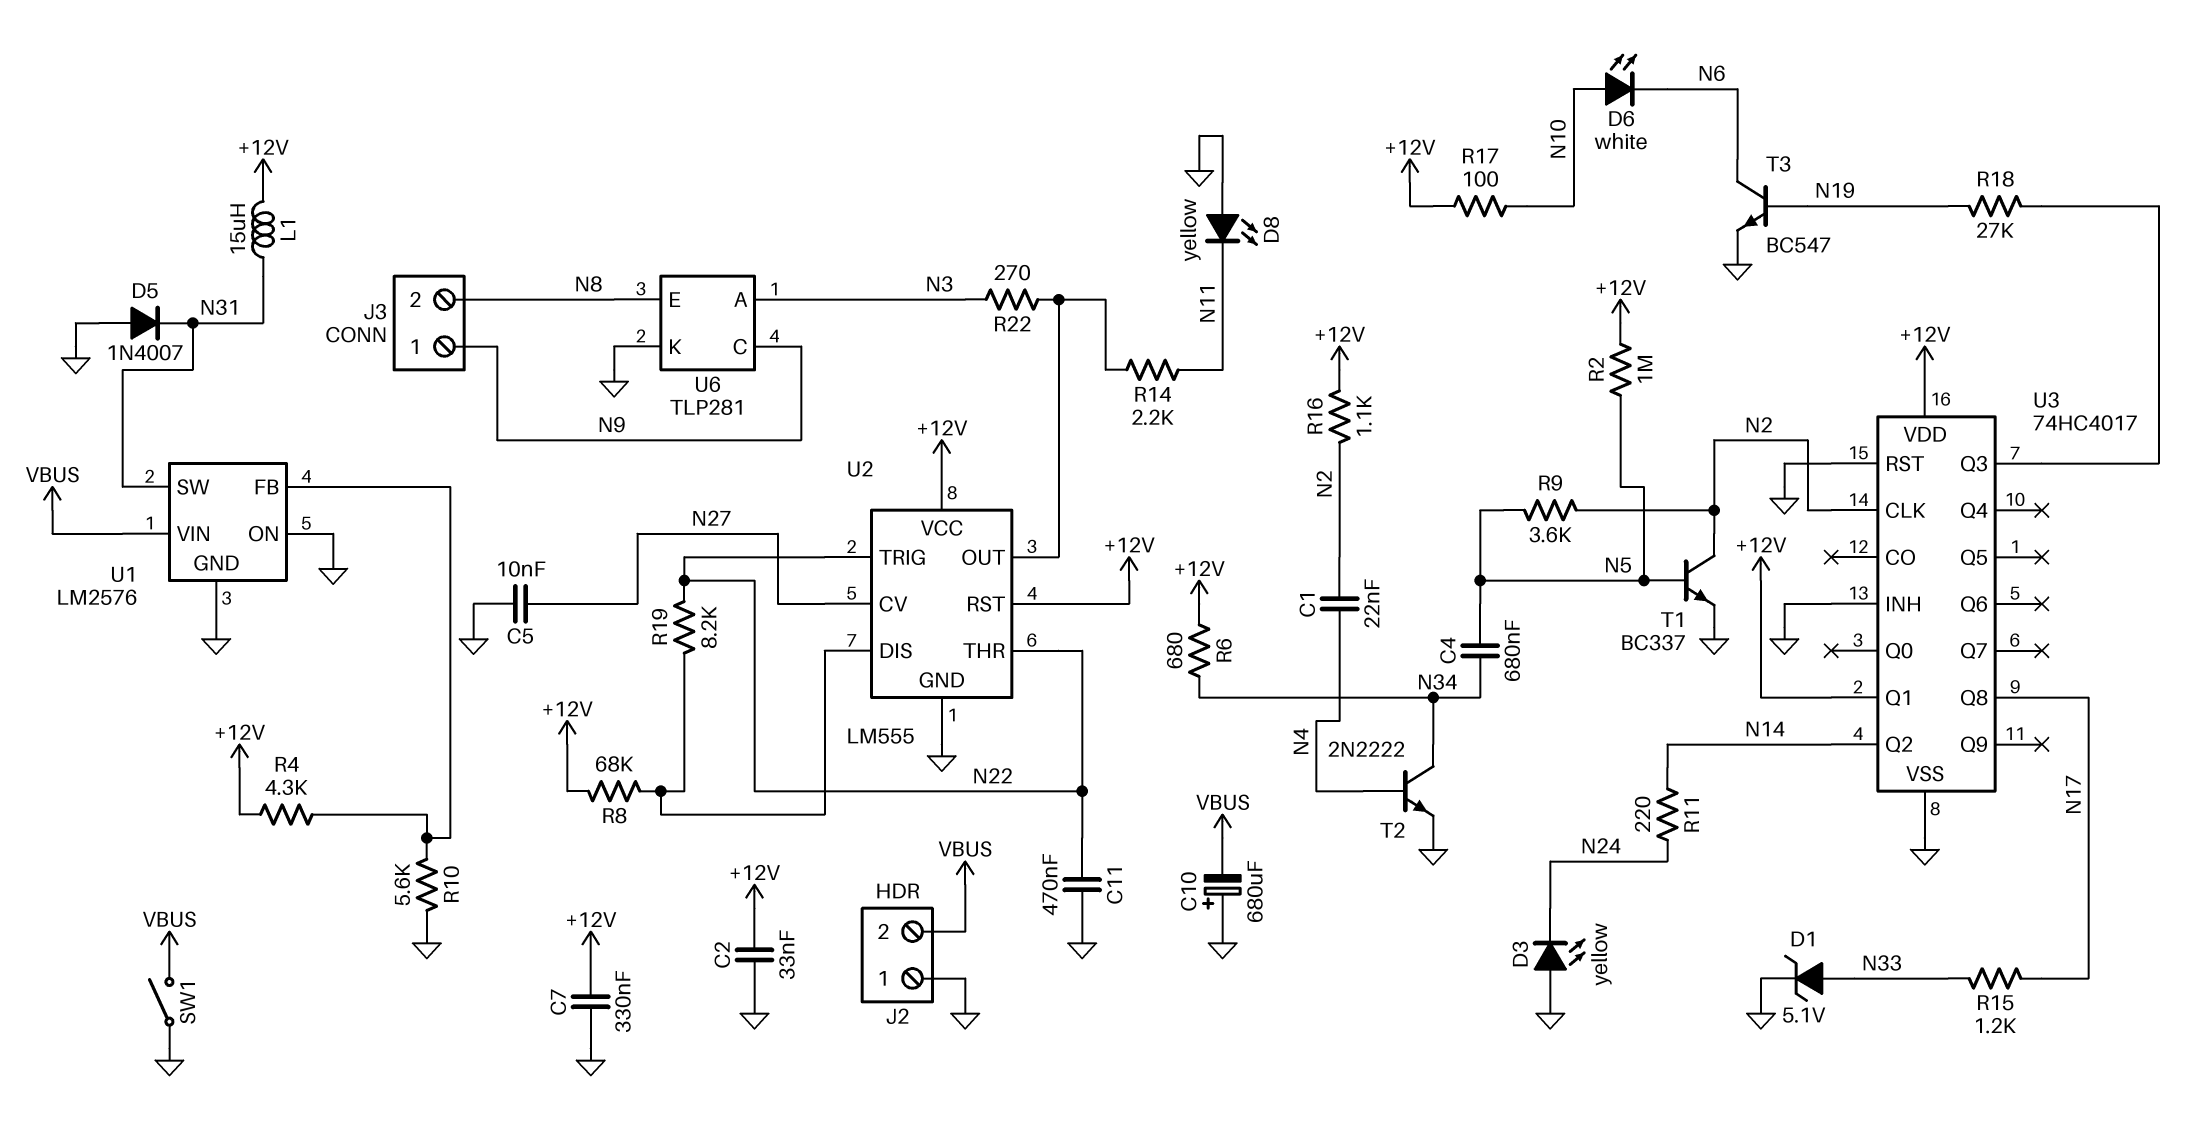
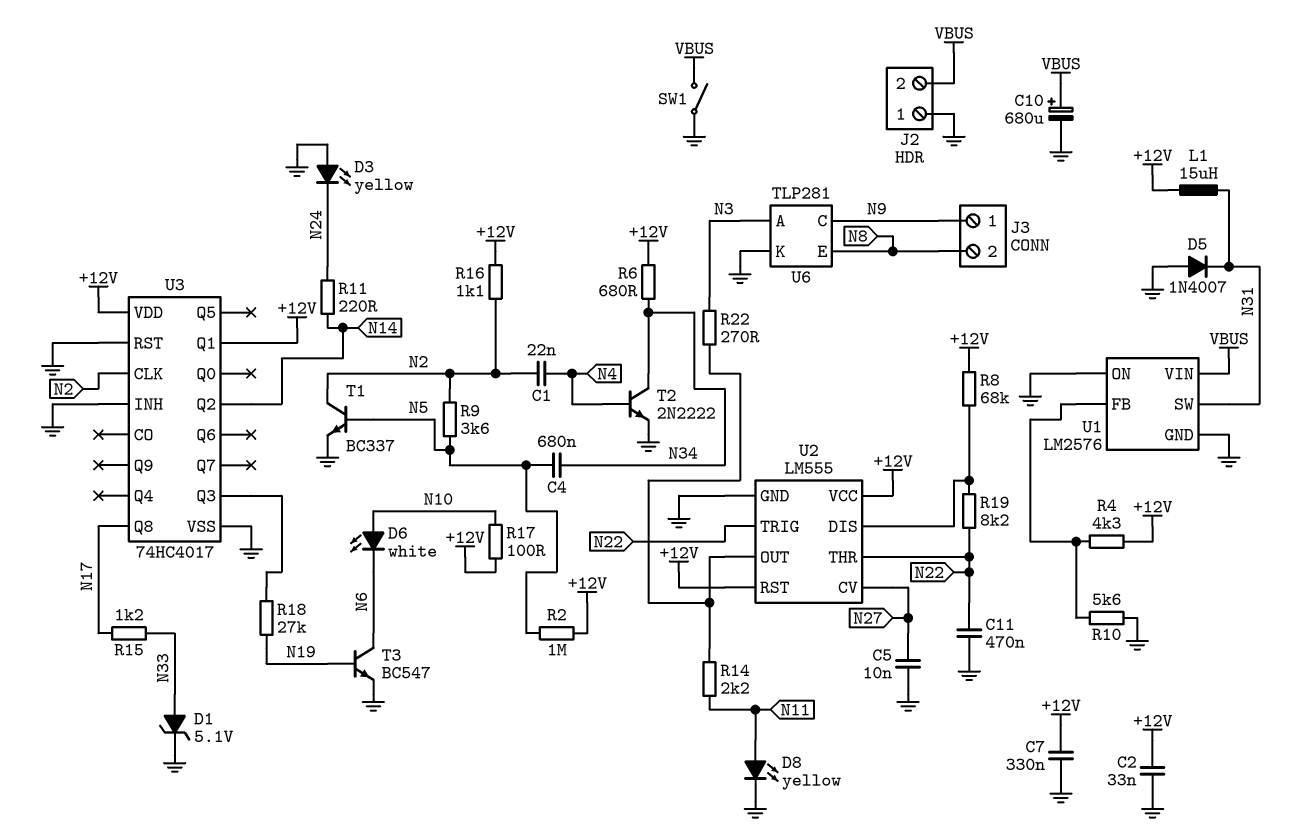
C10: 680uF (plus GND, minus VBUS) -> 680uF (plus VBUS, minus GND)
D8: LED yellow (A GND, K N11) -> LED yellow (A N11, K GND)

